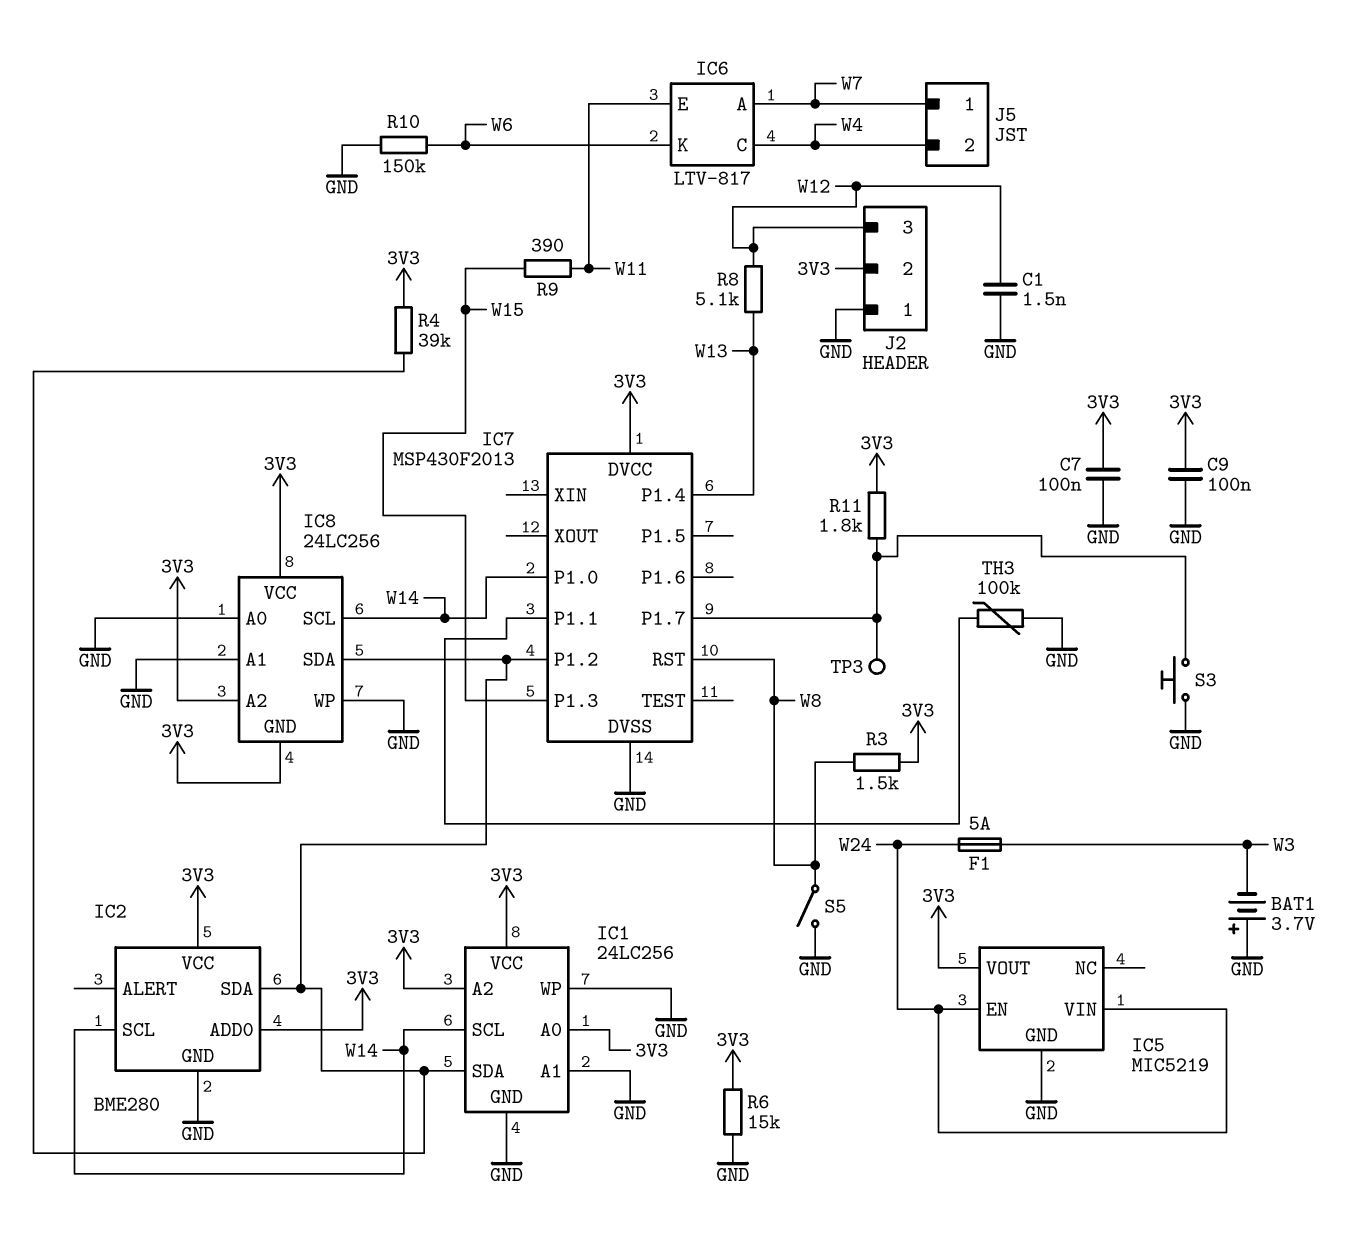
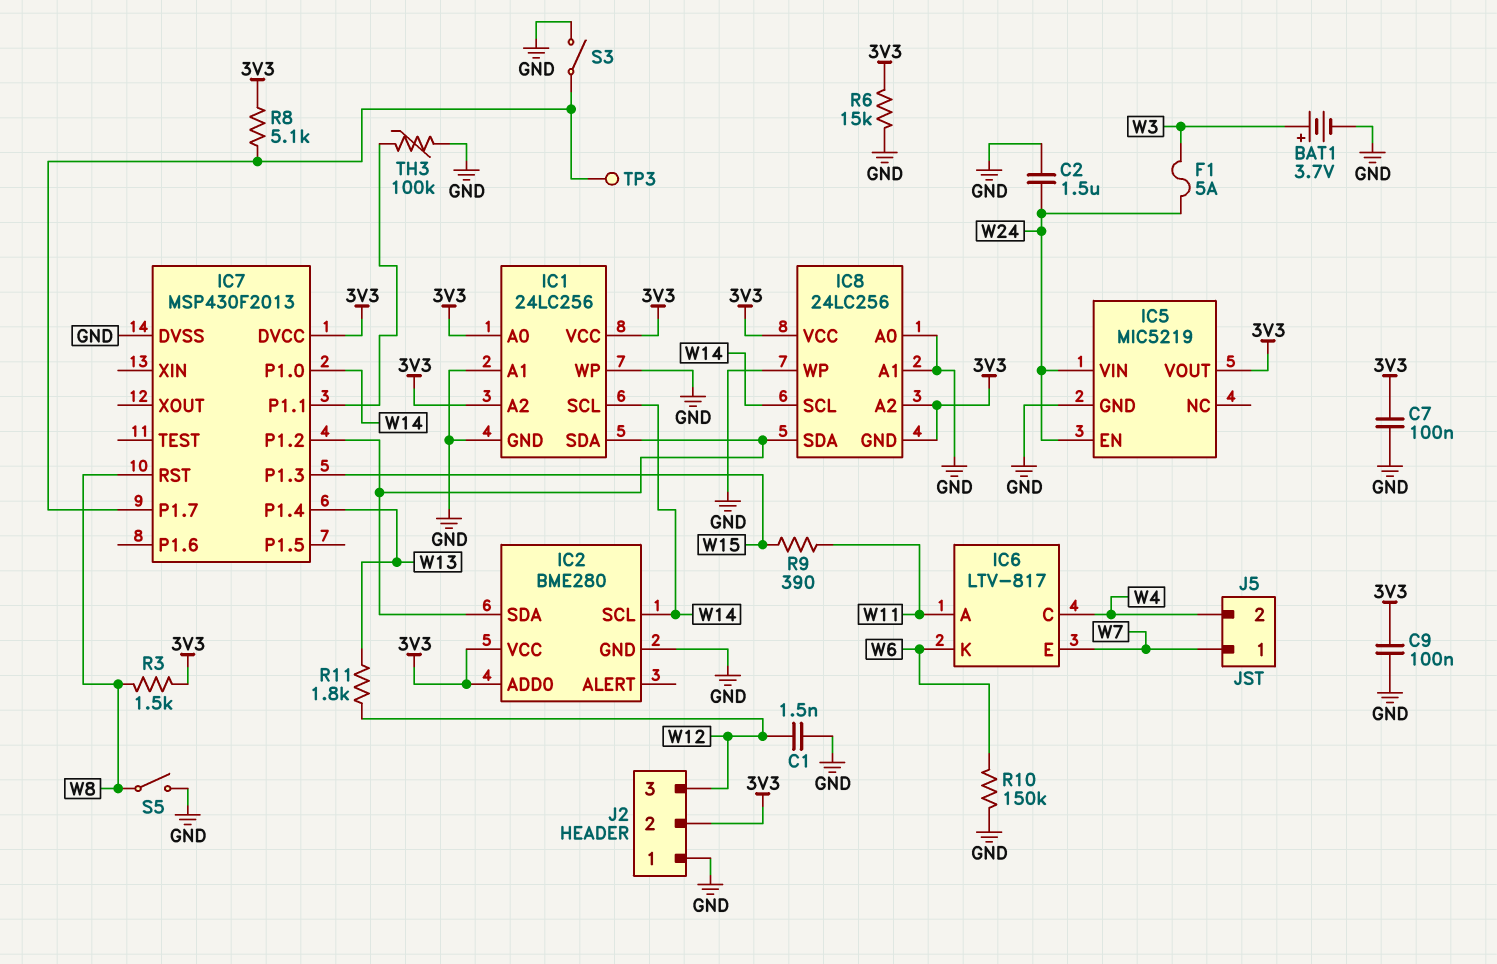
BAT1: 3.7V (plus GND, minus W3) -> 3.7V (plus W3, minus GND)
C2: none -> 1.5uF (GND, W24)
IC6 pin A: W7 -> W11
IC6 pin E: W11 -> W7
R4: 39k (3V3, IC1/SDA) -> none
R8: 5.1k (W12, W13) -> 5.1k (3V3, IC7/P1.7)
R11: 1.8k (3V3, IC7/P1.7) -> 1.8k (W12, W13)
S3: button (GND, IC7/P1.7) -> switch (GND, IC7/P1.7)

